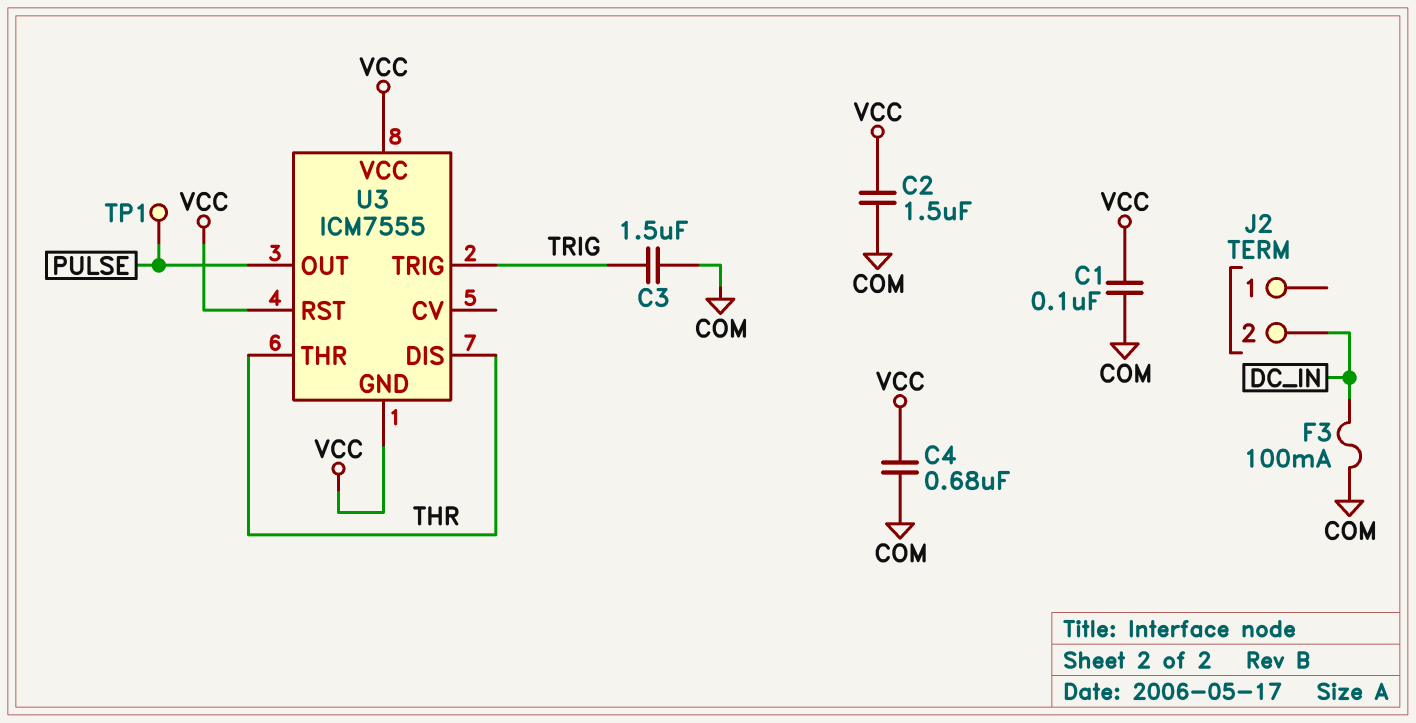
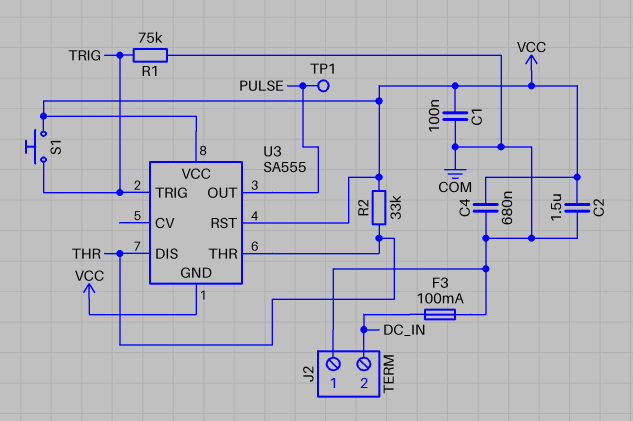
C3: 1.5uF (COM, TRIG) -> none
J2 pin 1: none -> COM
R1: none -> 75k (COM, TRIG)
R2: none -> 33k (THR, VCC)
S1: none -> button (TRIG, VCC)
U3: ICM7555 -> SA555

